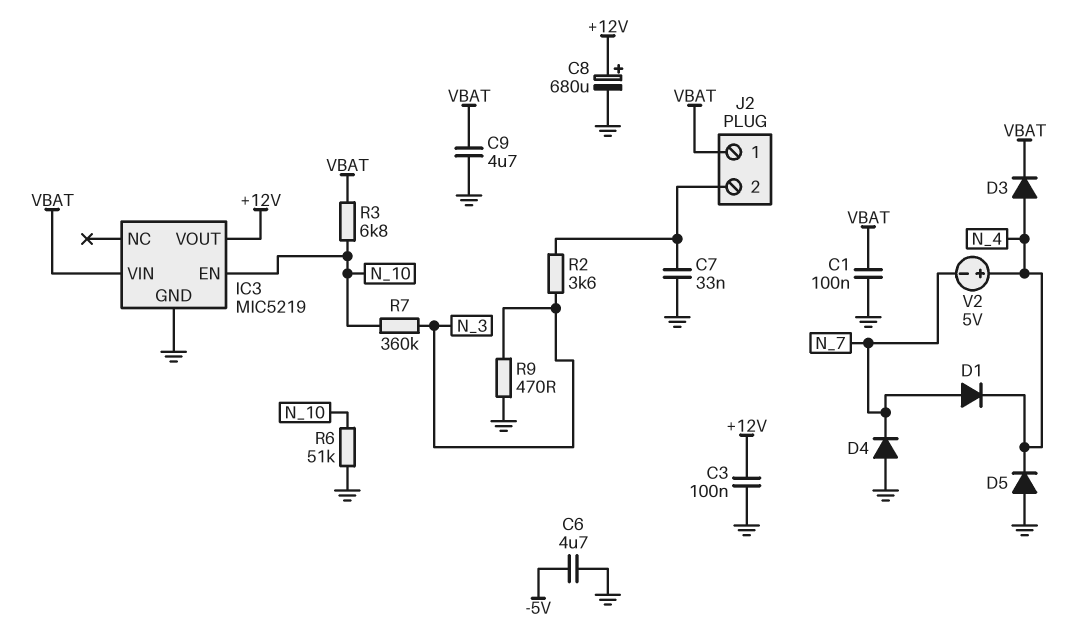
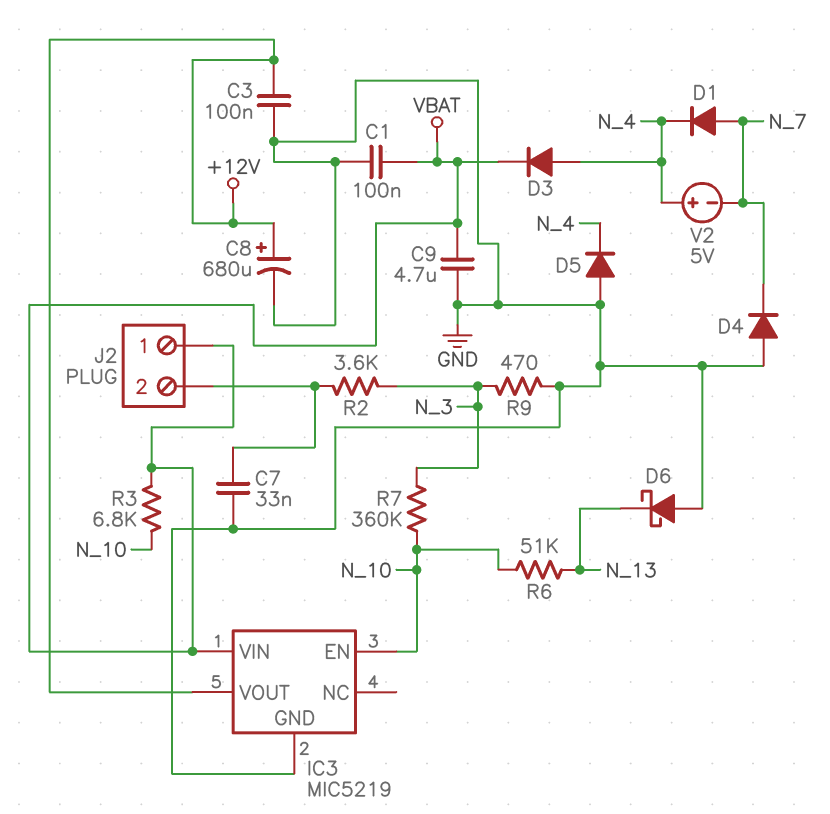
C6: 4.7uF (-5V, GND) -> none
D6: none -> schottky (A GND, K N_13)
R6: 51k (GND, N_10) -> 51k (N_10, N_13)

